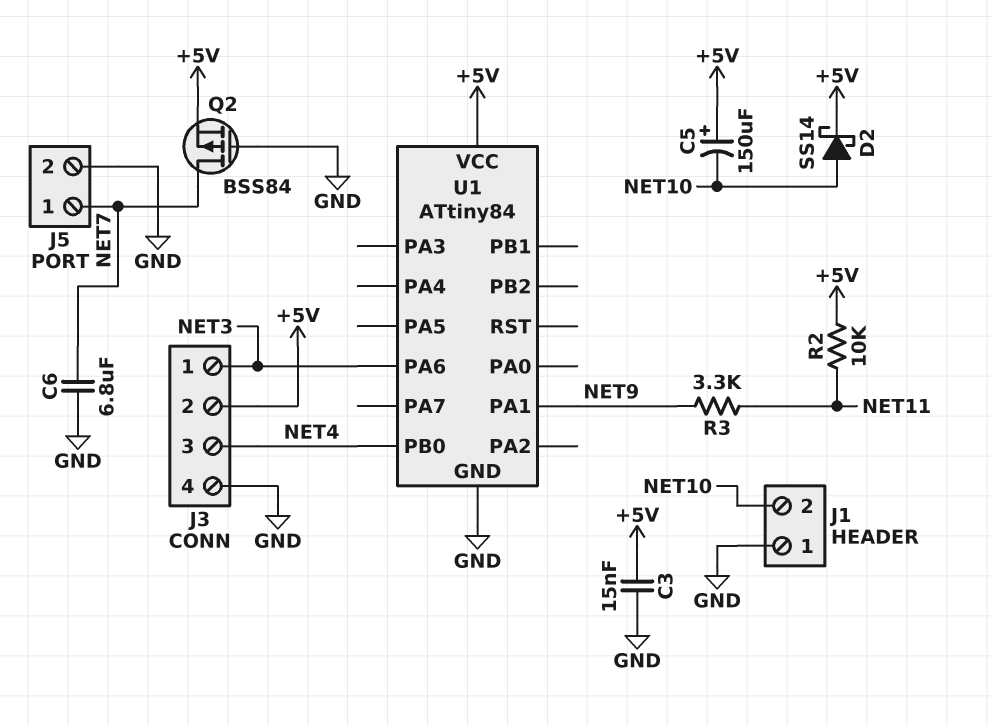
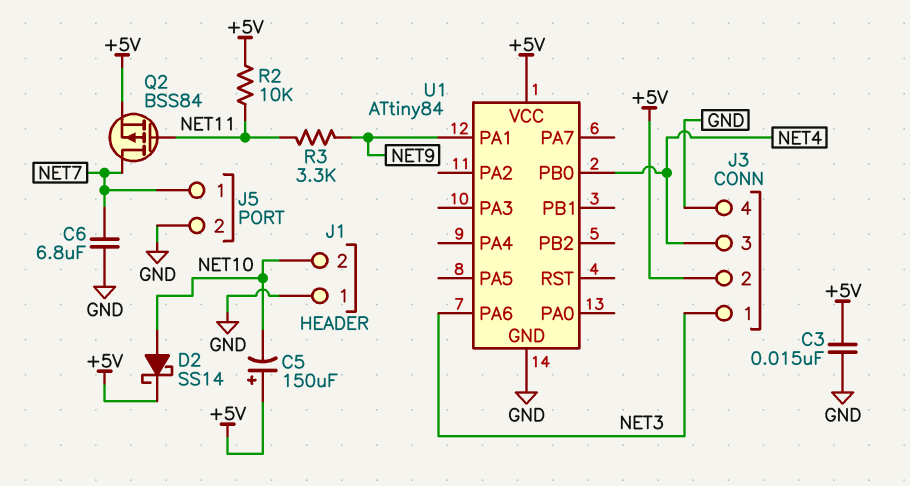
Q2: PMOS BSS84 (G GND, D NET7, S +5V) -> PMOS BSS84 (G NET11, D NET7, S +5V)

